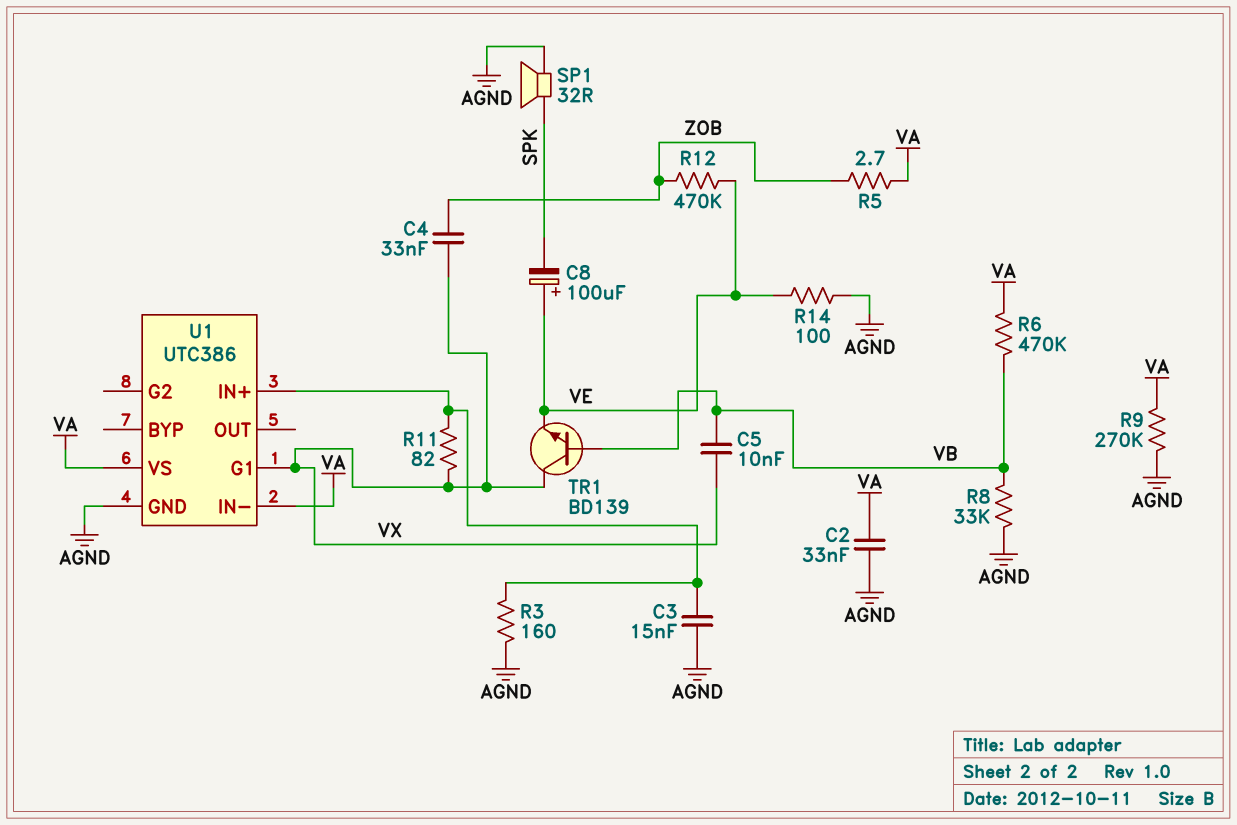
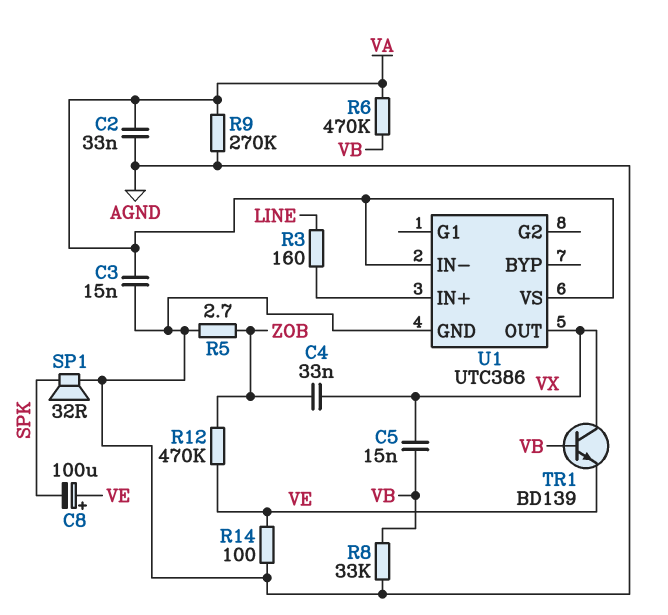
C3: 15nF (AGND, U1/IN+) -> 15nF (AGND, VA)
C5: 10nF (VB, VX) -> 15nF (VB, VX)
R3: 160 (AGND, U1/IN+) -> 160 (LINE, U1/IN+)
R5: 2.7 (VA, ZOB) -> 2.7 (AGND, ZOB)
R11: 82 (U1/IN+, VX) -> none
U1 pin G1: VX -> none
U1 pin OUT: none -> VX

